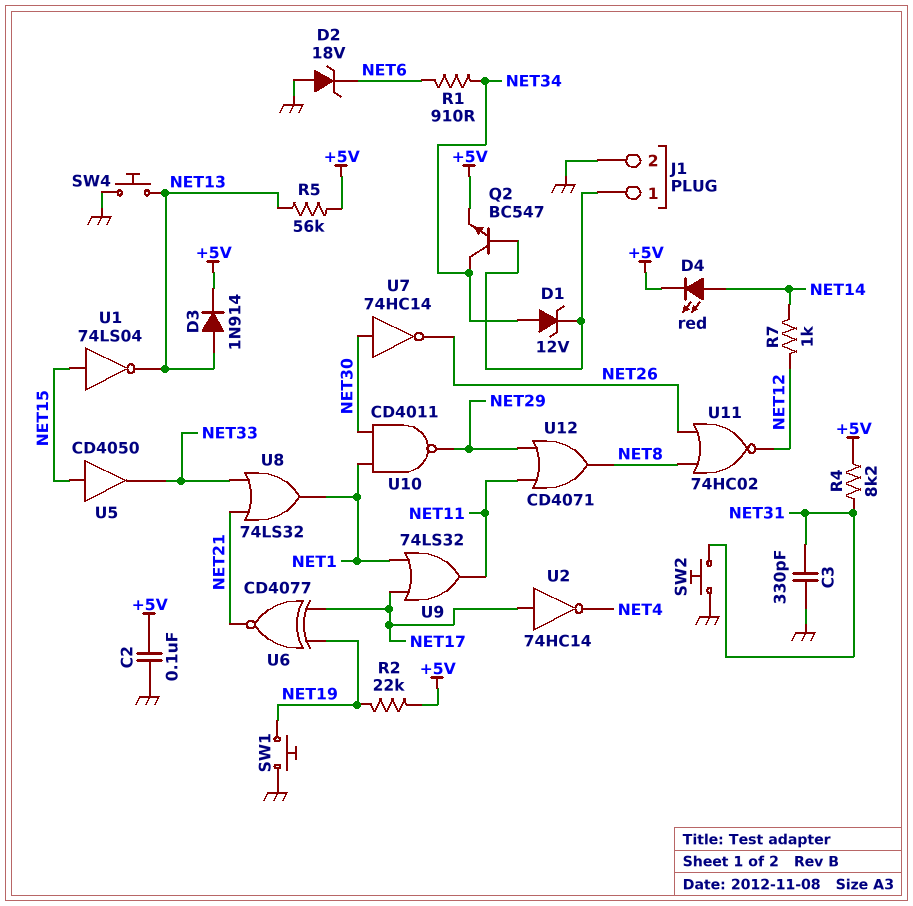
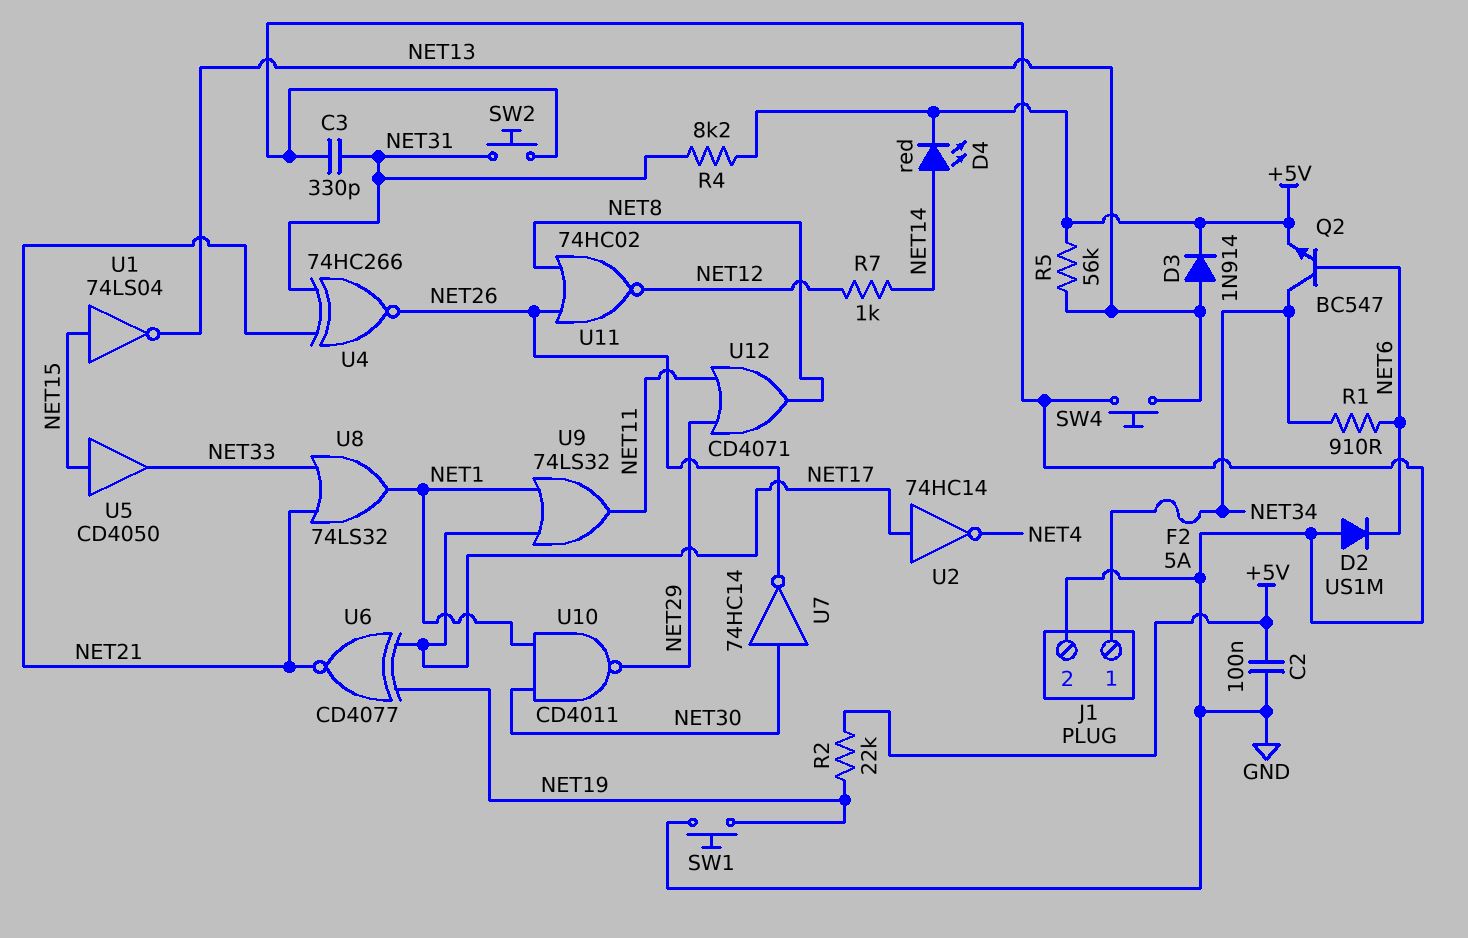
D1: zener 12V (A NET34, K J1/1) -> none
D2: zener 18V (A GND, K NET6) -> diode US1M (A GND, K NET6)
F2: none -> 5A (J1/1, NET34)
Q2: NPN BC547 (B J1/1, C NET34, E +5V) -> NPN BC547 (B NET6, C NET34, E +5V)
U4: none -> XNOR 74HC266 (in NET21, in NET31, out NET26)

